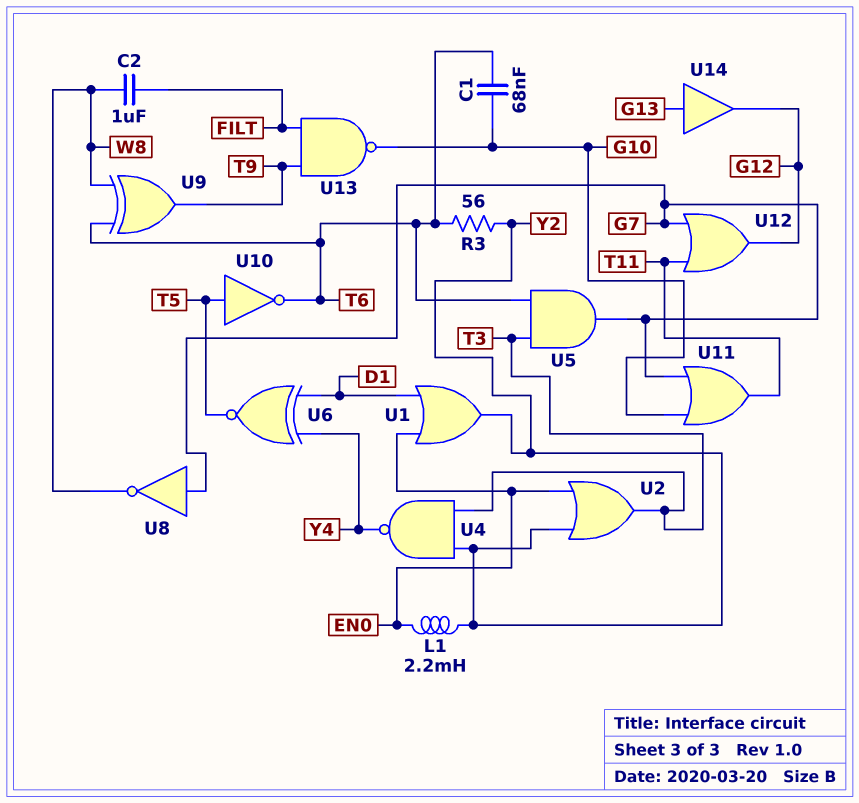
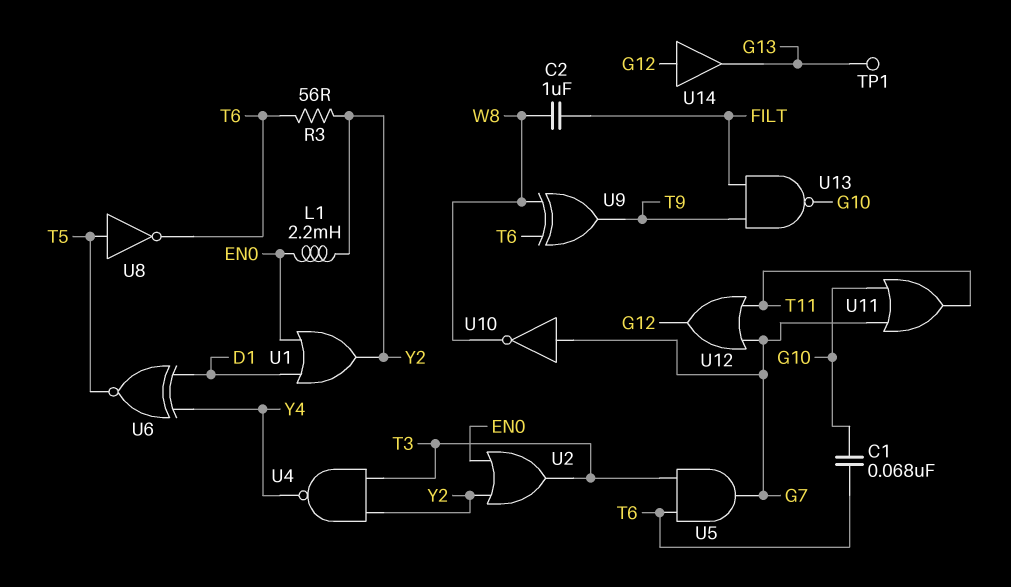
TP1: none -> test point (G13)
U8: NOT (in G7, out W8) -> NOT (in T5, out T6)
U10: NOT (in T5, out T6) -> NOT (in G7, out W8)
U14: buffer (in G13, out G12) -> buffer (in G12, out G13)

